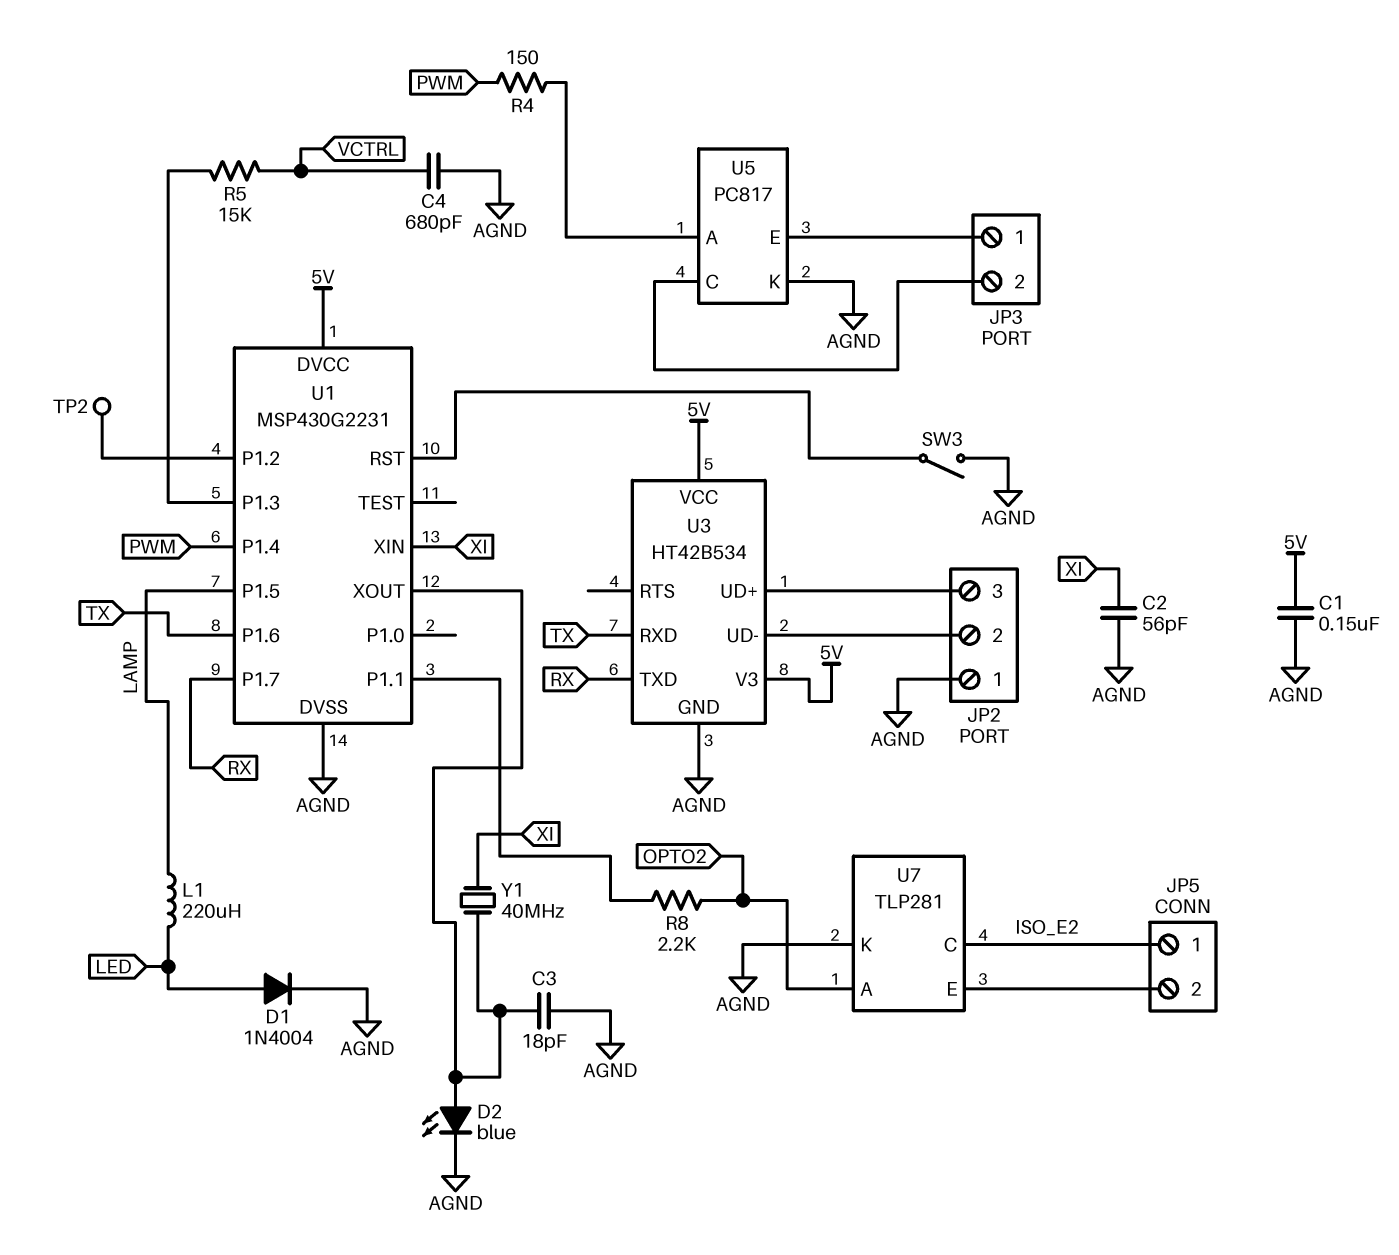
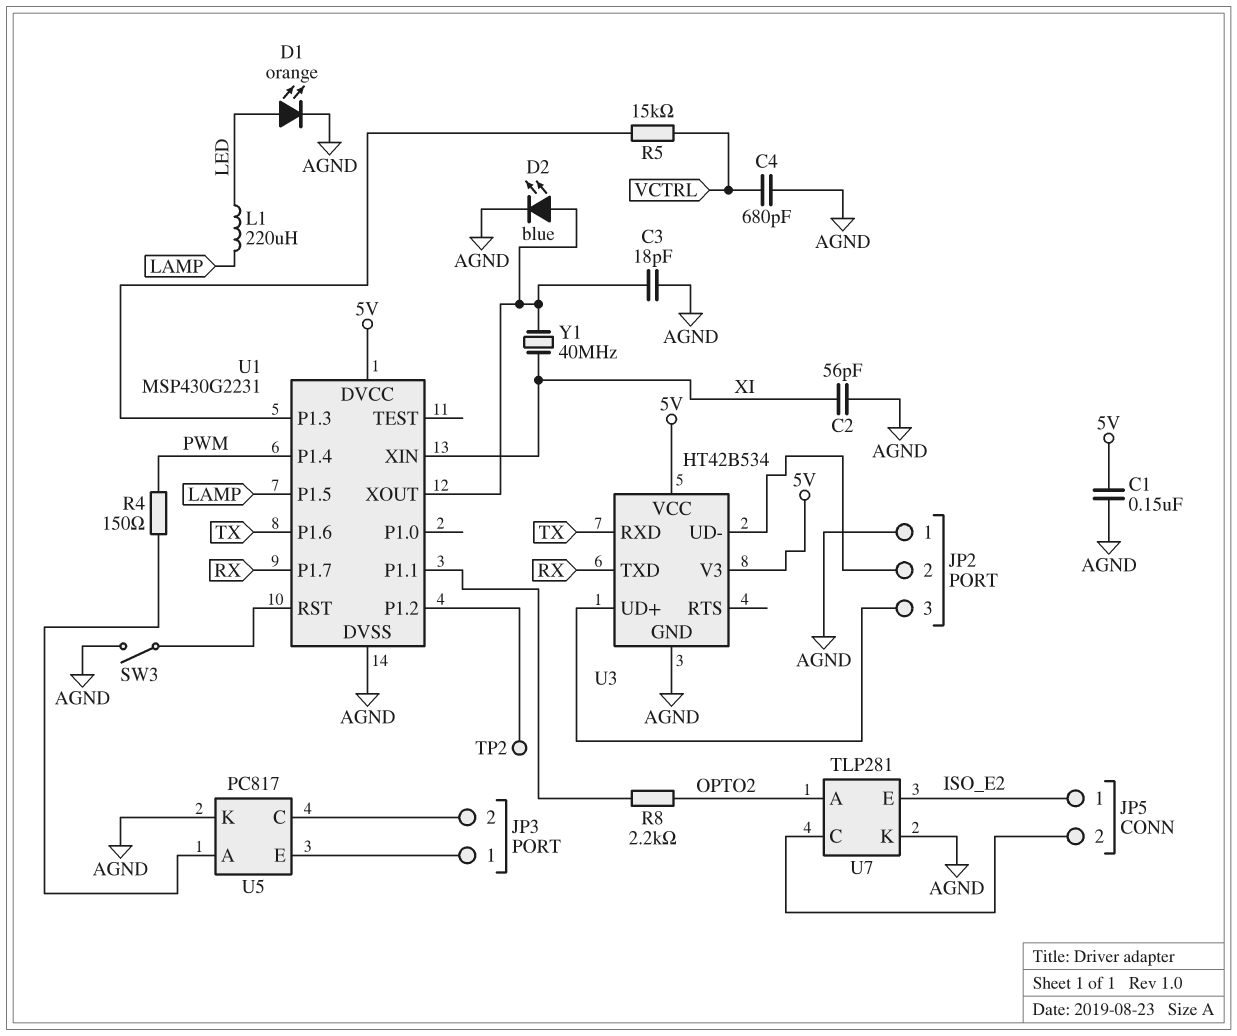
D1: diode 1N4004 (A LED, K AGND) -> LED orange (A LED, K AGND)
U7 pin C: ISO_E2 -> JP5/2
U7 pin E: JP5/2 -> ISO_E2

